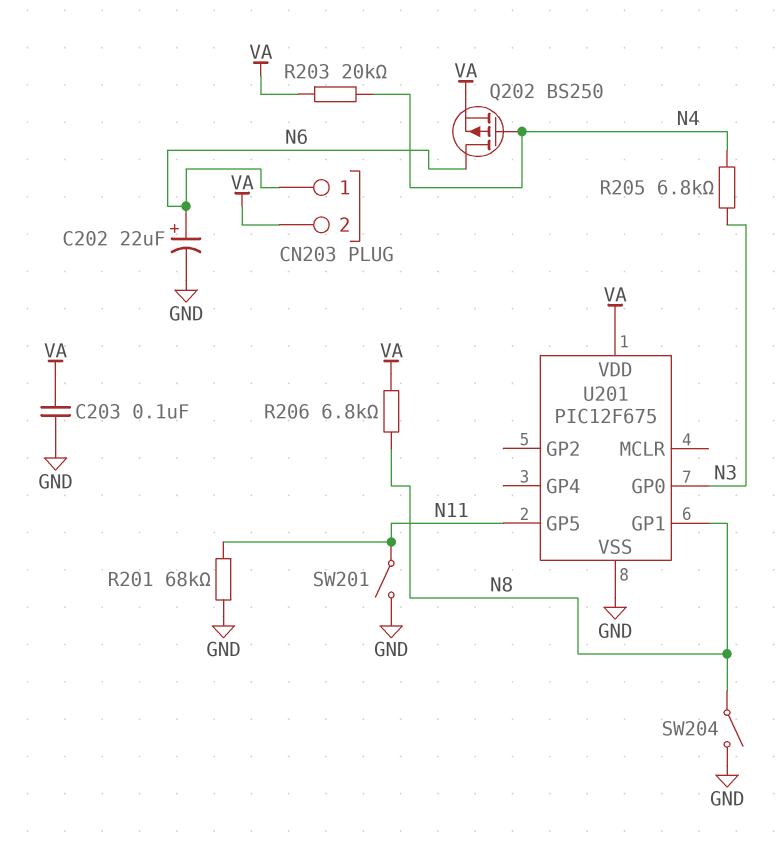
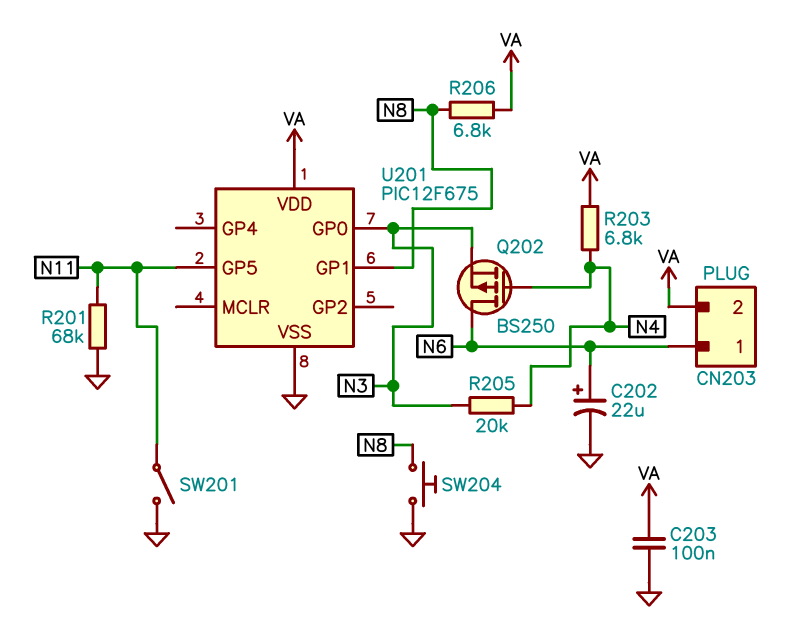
Q202: PMOS BS250 (G N4, D N6, S VA) -> PMOS BS250 (G N4, D N6, S N3)
R203: 20k (N4, VA) -> 6.8k (N4, VA)
R205: 6.8k (N3, N4) -> 20k (N3, N4)
SW204: switch (GND, N8) -> button (GND, N8)

